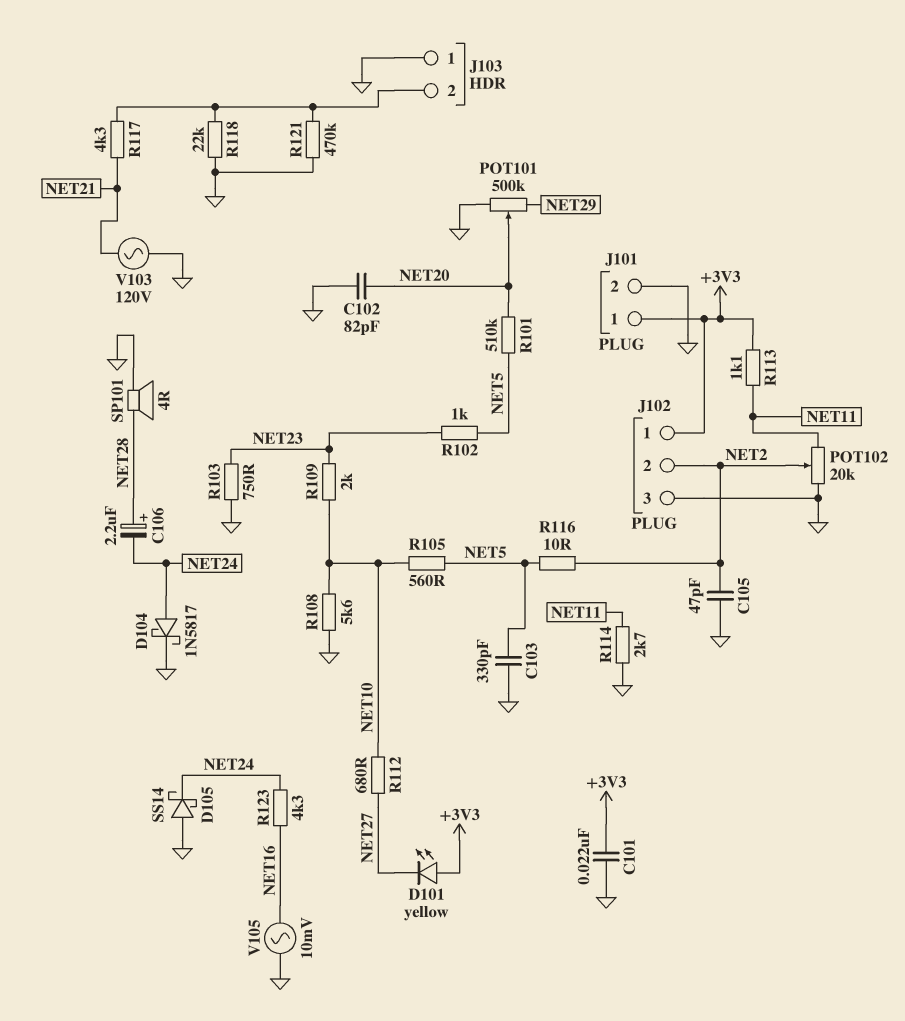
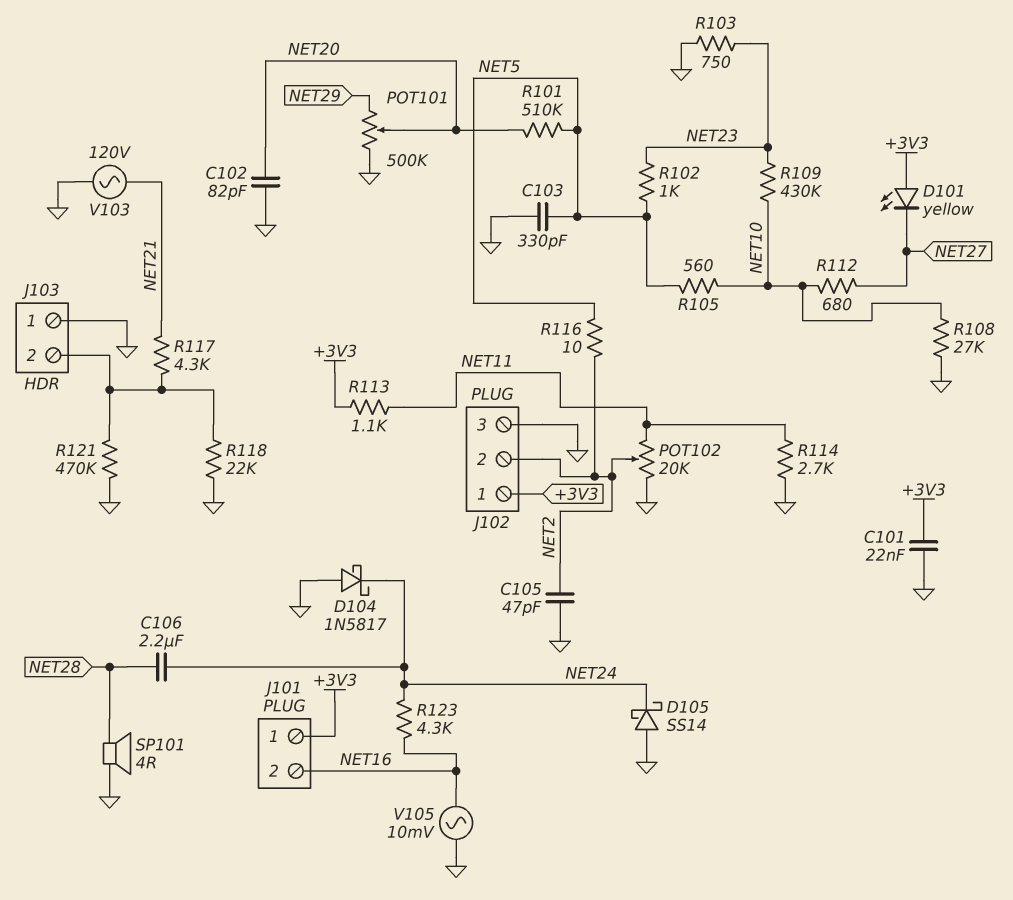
C106: 2.2uF (plus NET28, minus NET24) -> 2.2uF (NET24, NET28)
D104: schottky 1N5817 (A NET24, K GND) -> schottky 1N5817 (A GND, K NET24)
J101 pin 2: GND -> NET16
R108: 5.6k (GND, NET10) -> 27k (GND, NET10)
R109: 2k (NET10, NET23) -> 430k (NET10, NET23)

